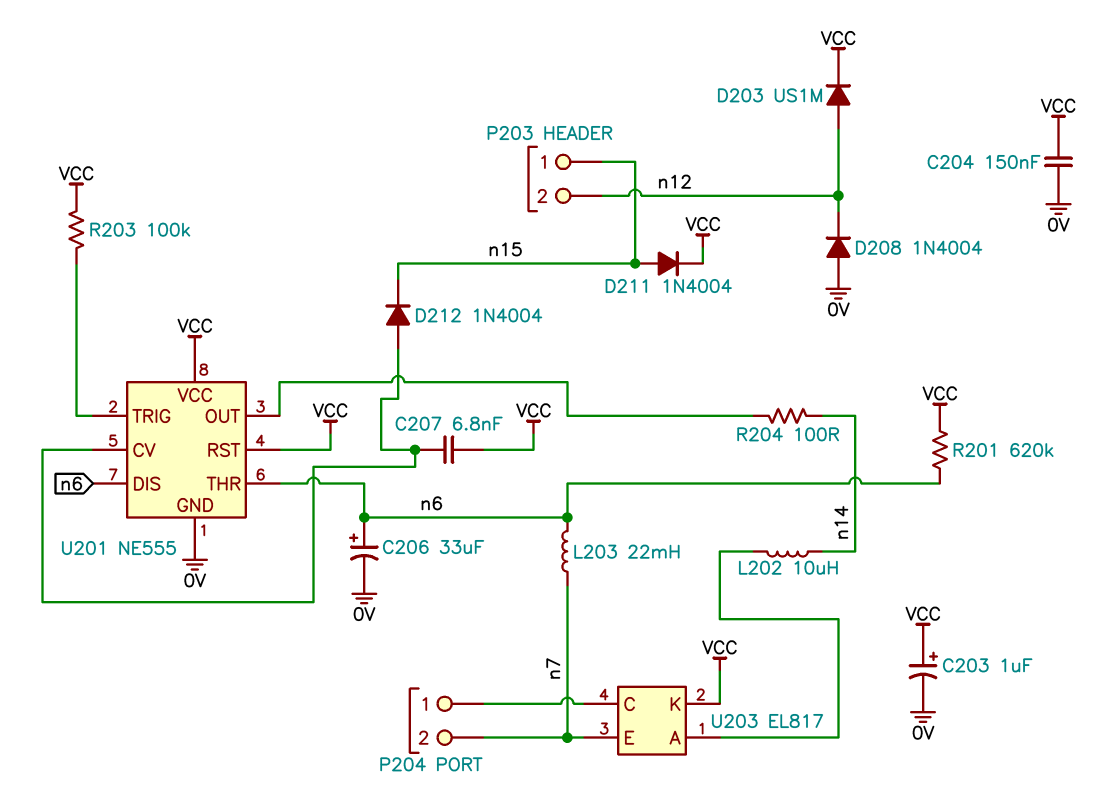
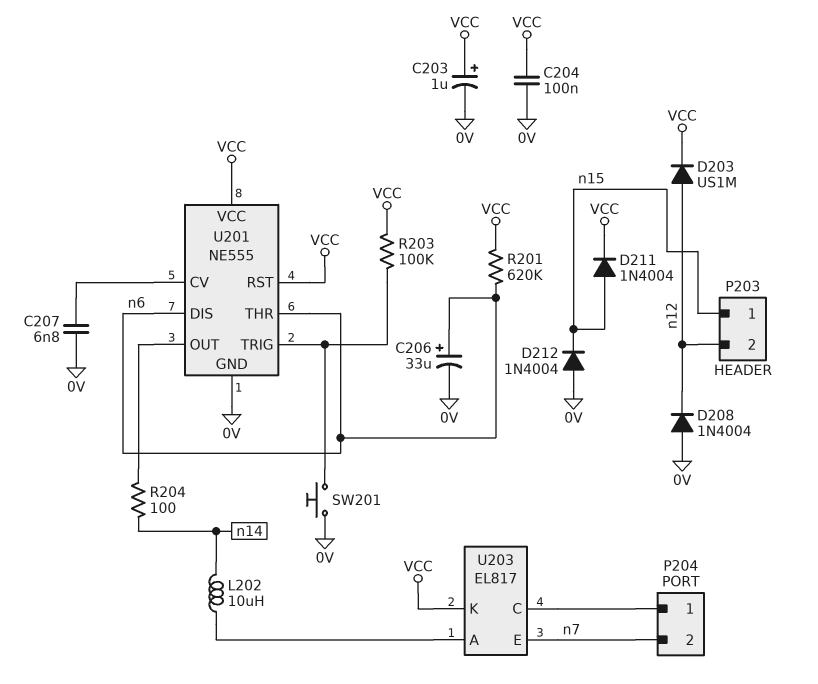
C204: 150nF (0V, VCC) -> 100nF (0V, VCC)
C207: 6.8nF (U201/CV, VCC) -> 6.8nF (0V, U201/CV)
D212: diode 1N4004 (A U201/CV, K n15) -> diode 1N4004 (A 0V, K n15)
L203: 22mH (n6, n7) -> none
SW201: none -> button (0V, U201/TRIG)

